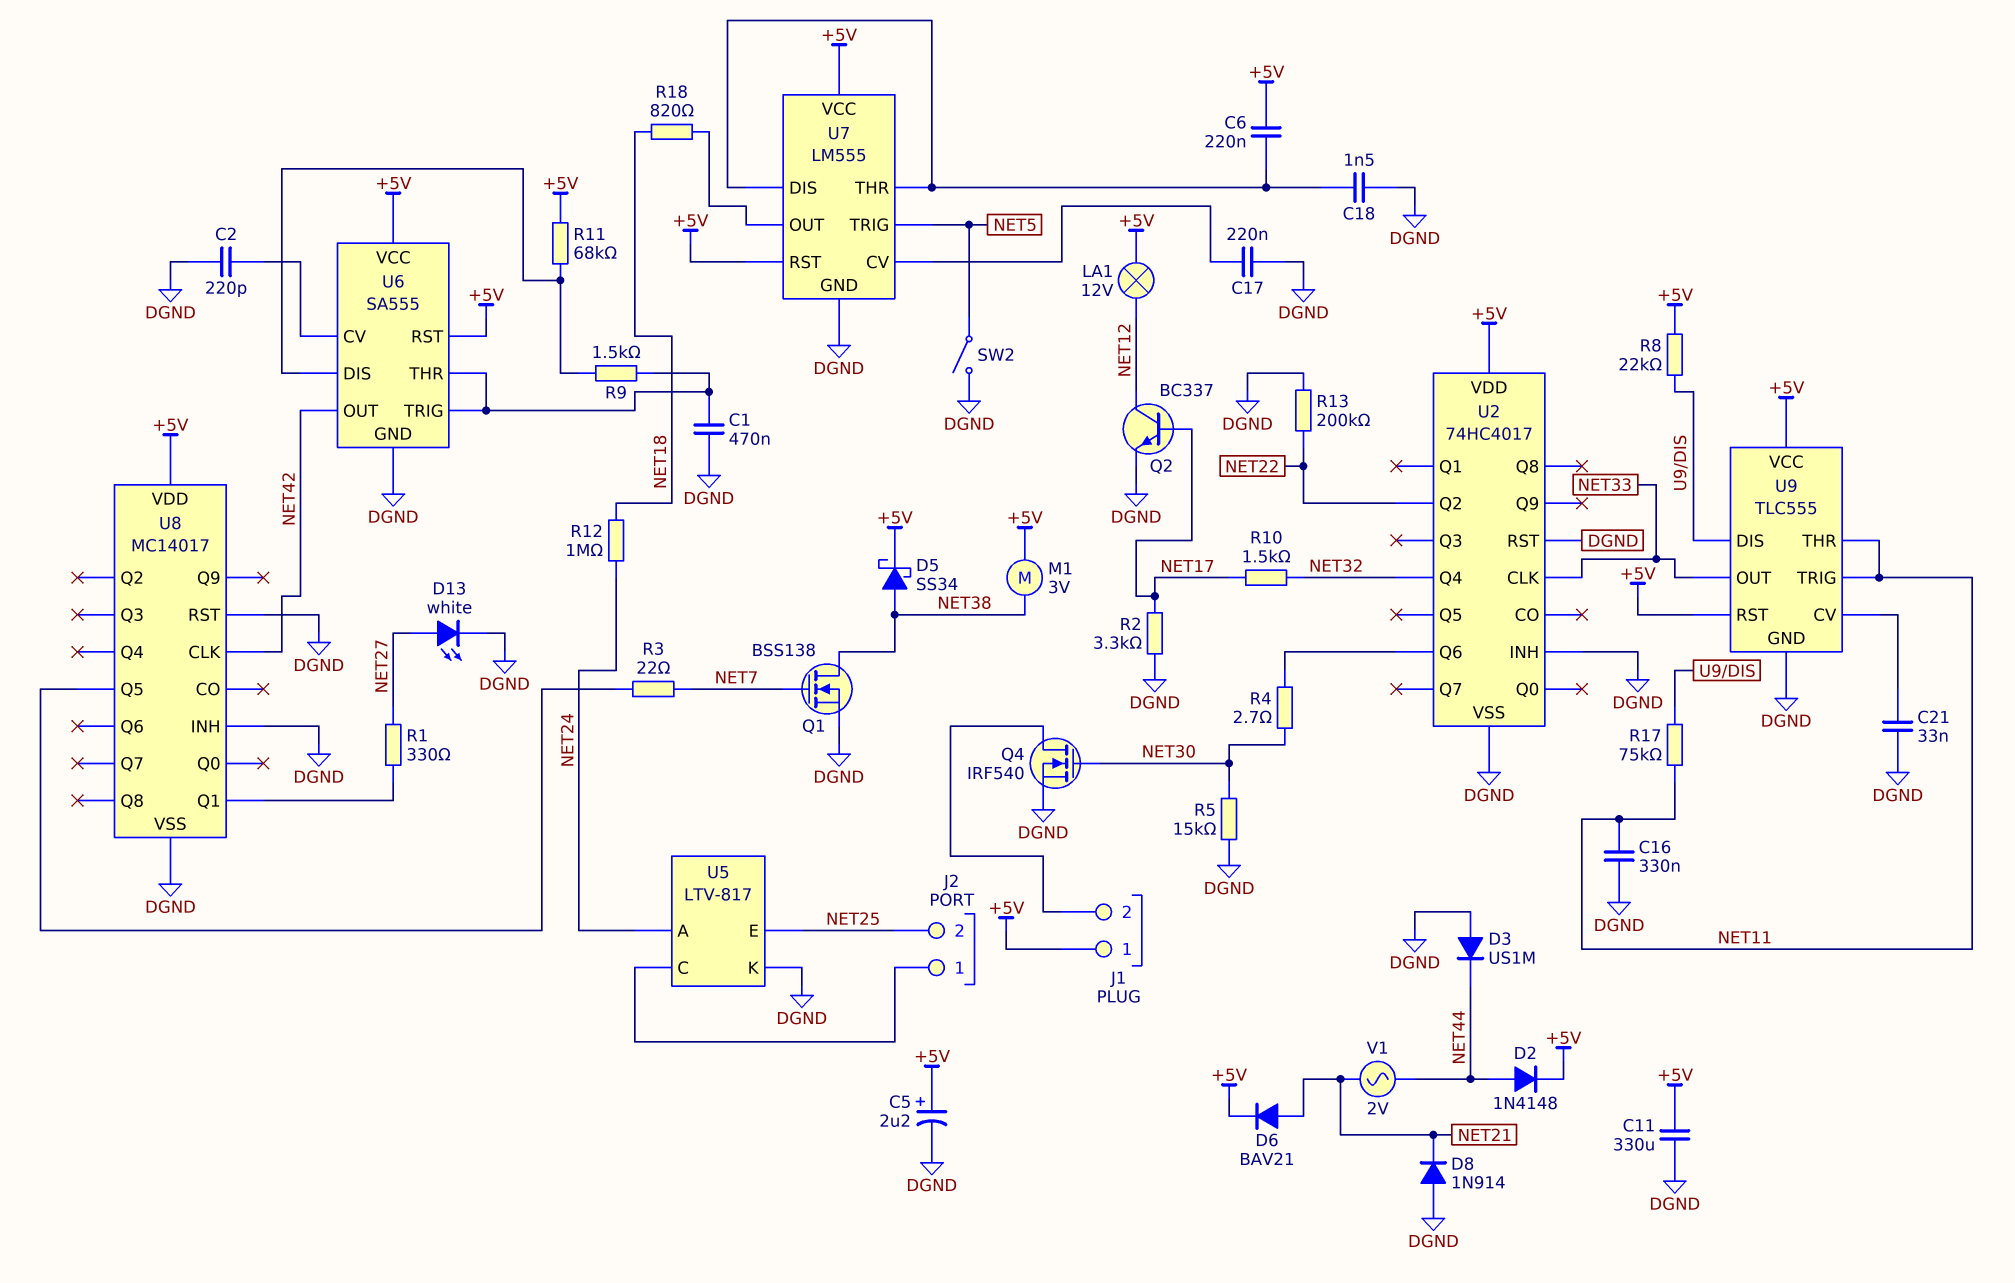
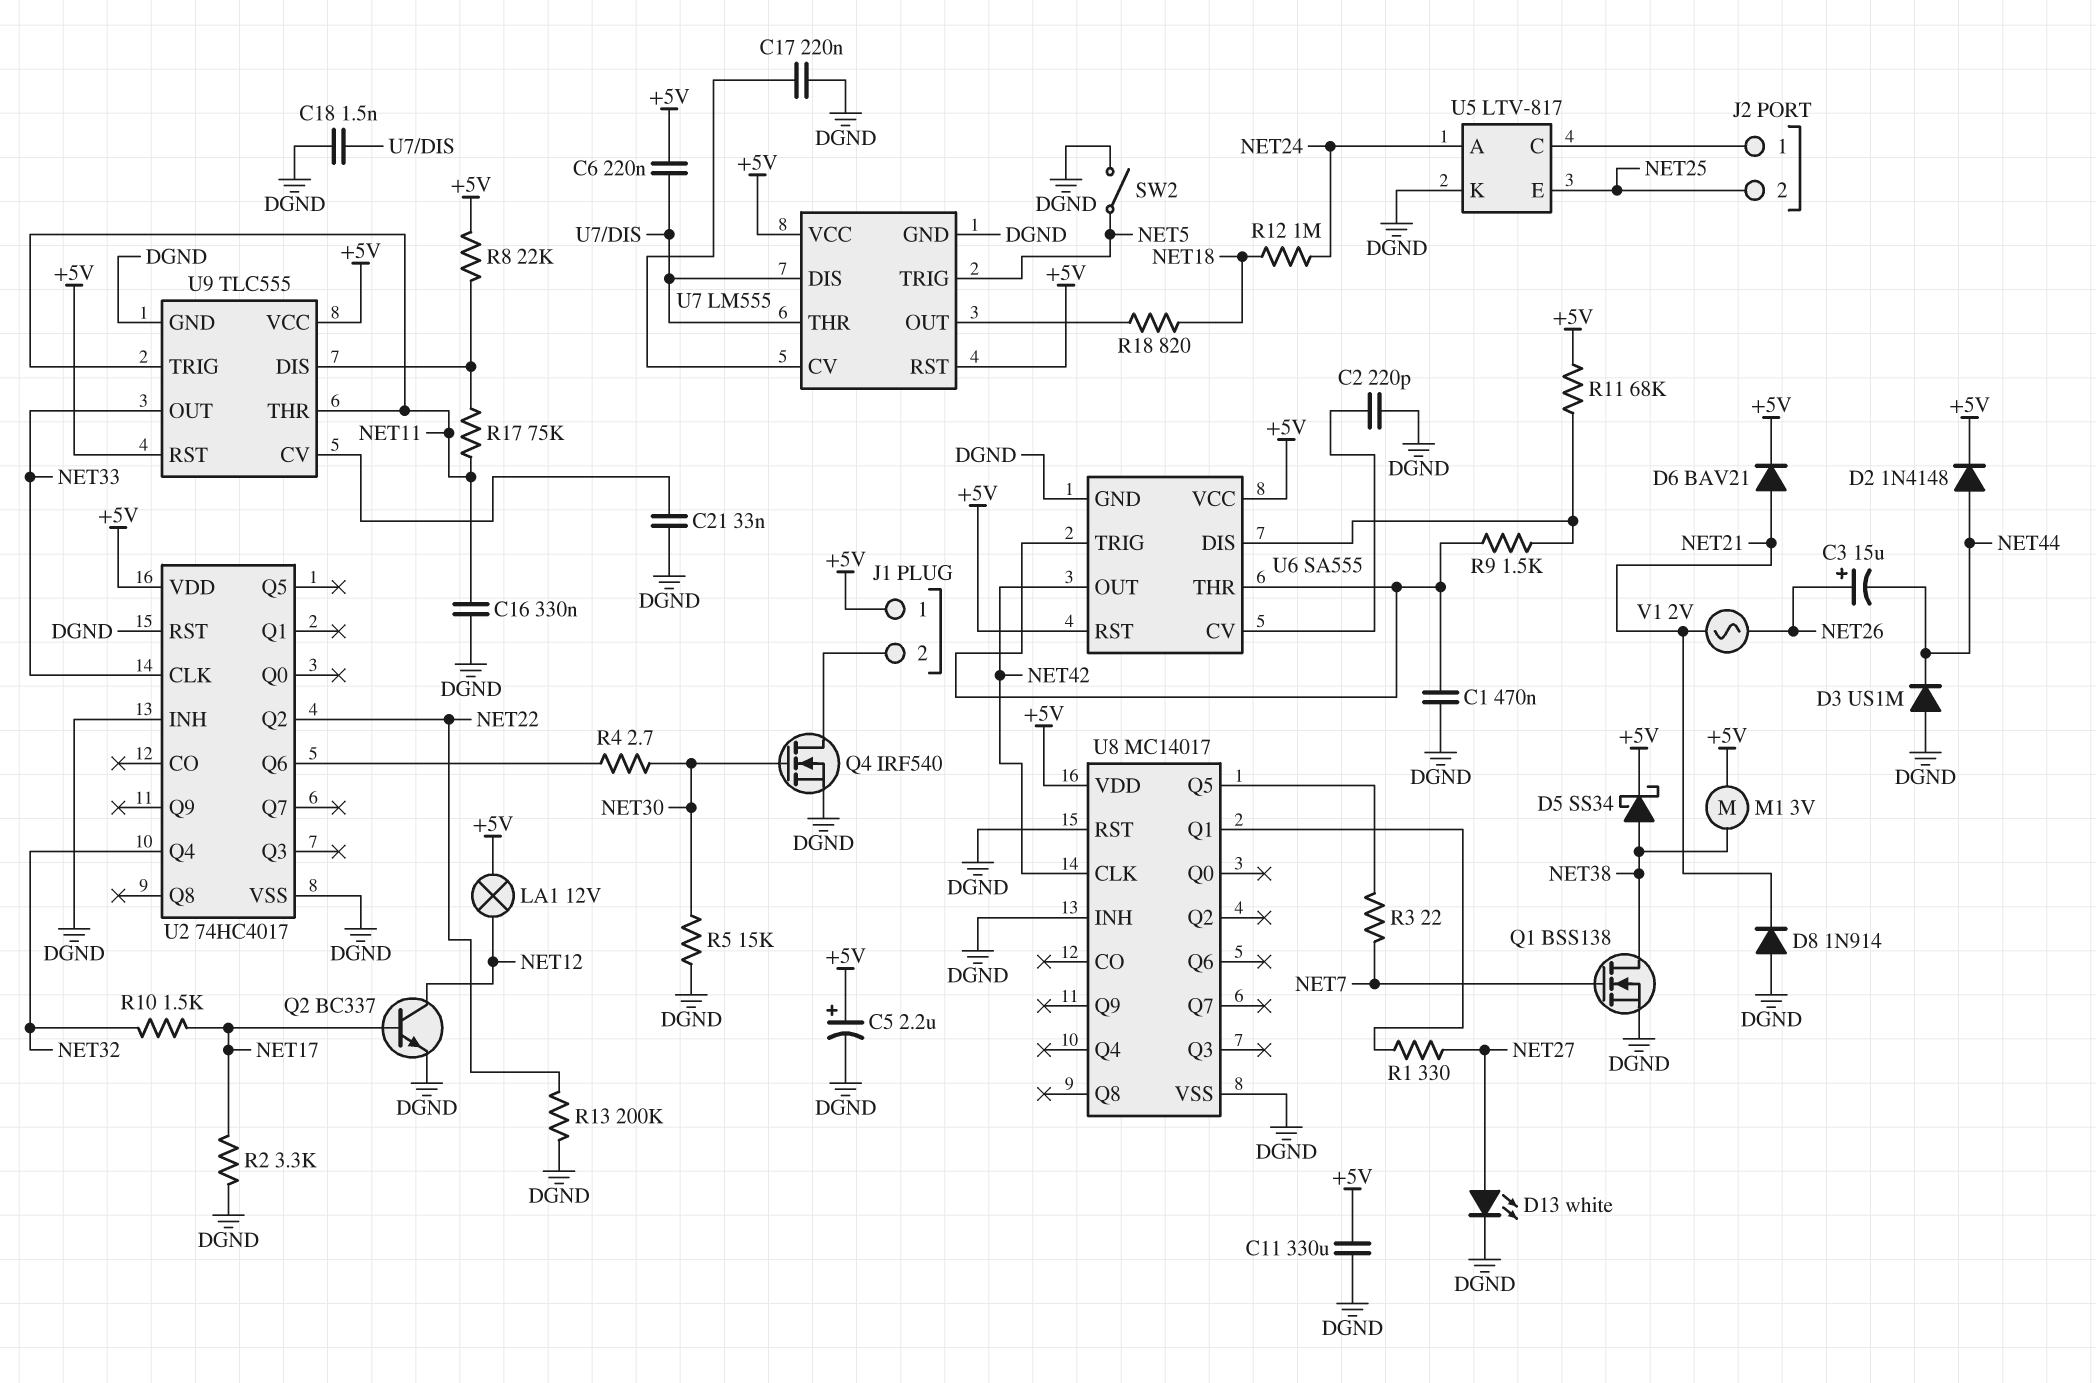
C3: none -> 15uF (plus NET26, minus NET44)
V1: AC 2V (NET21, NET44) -> AC 2V (NET21, NET26)

